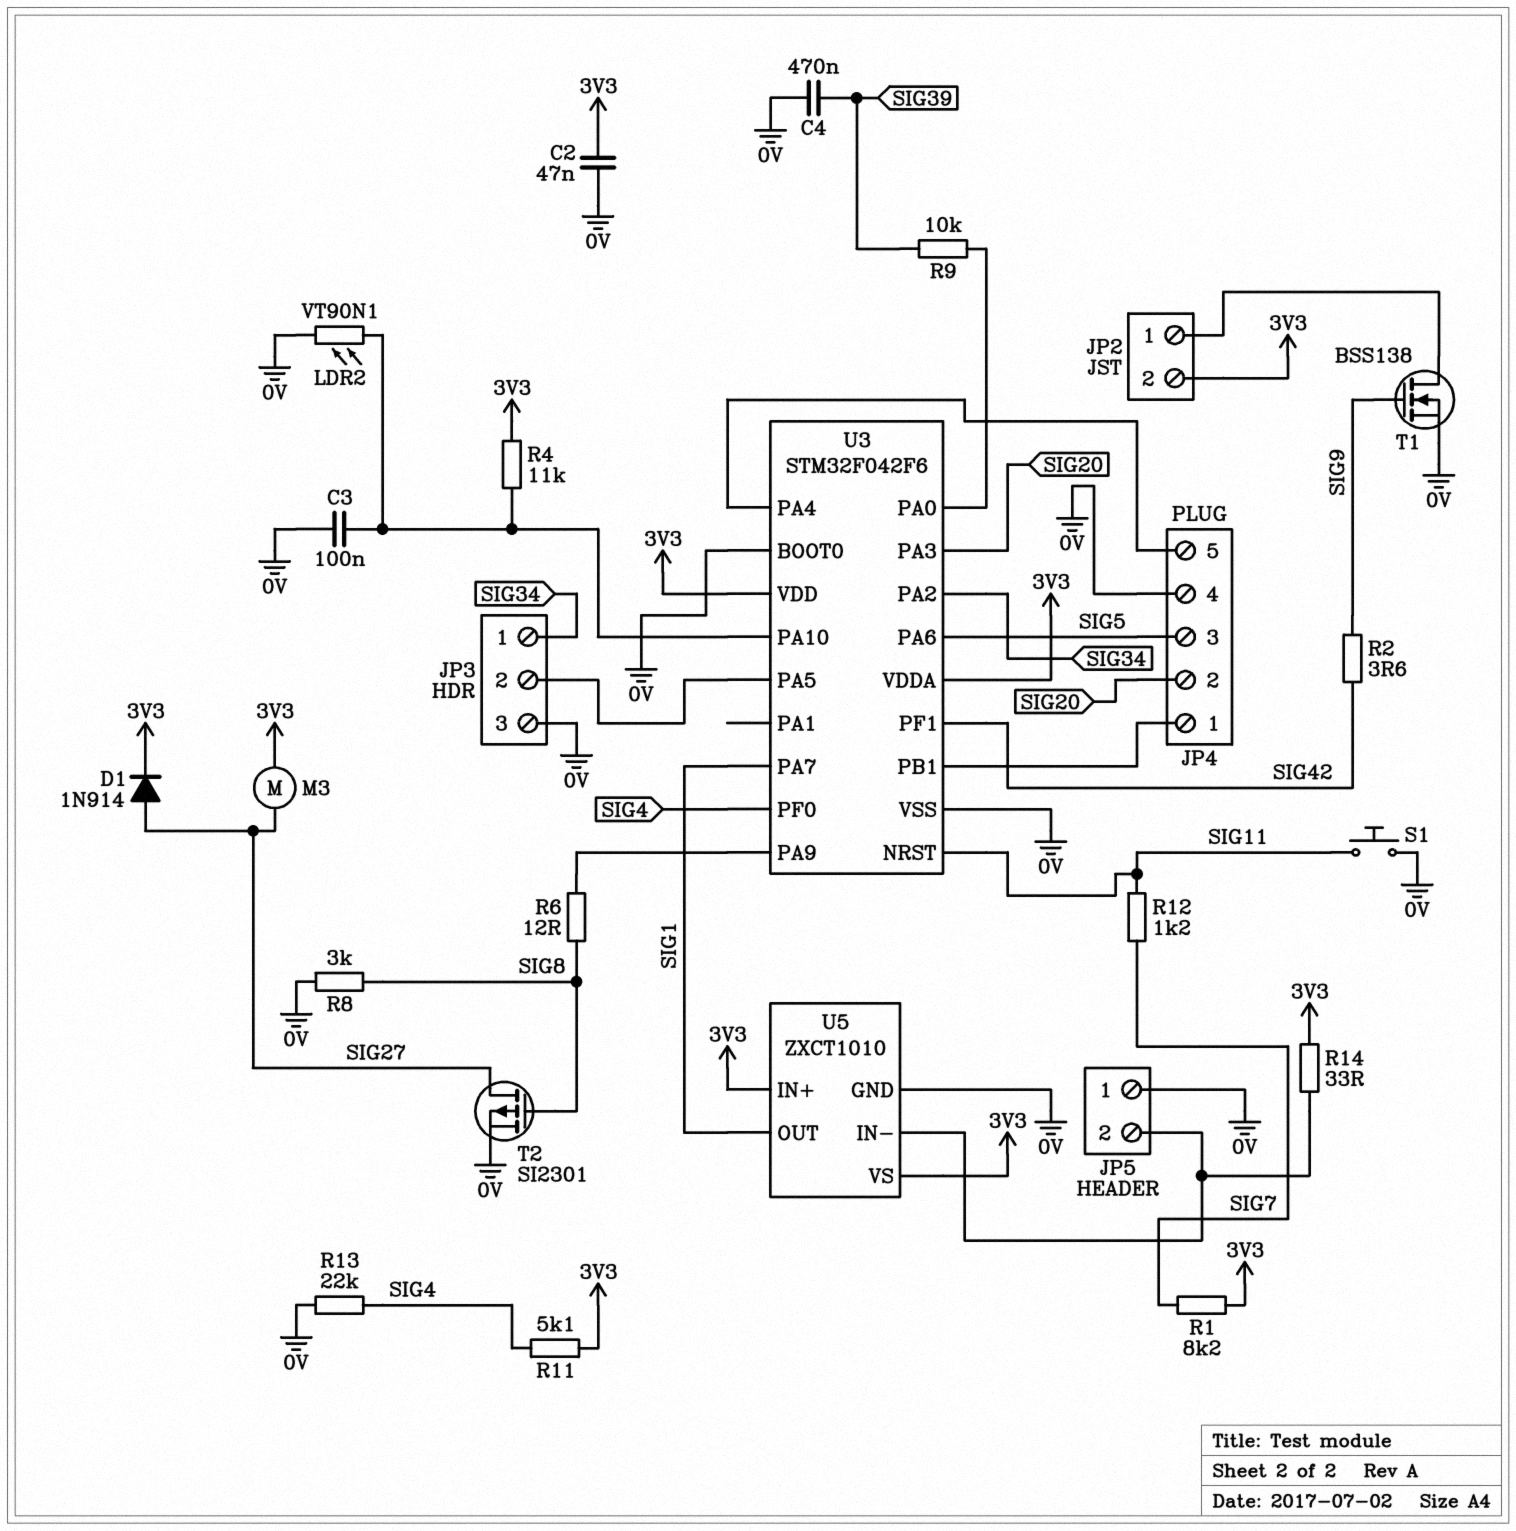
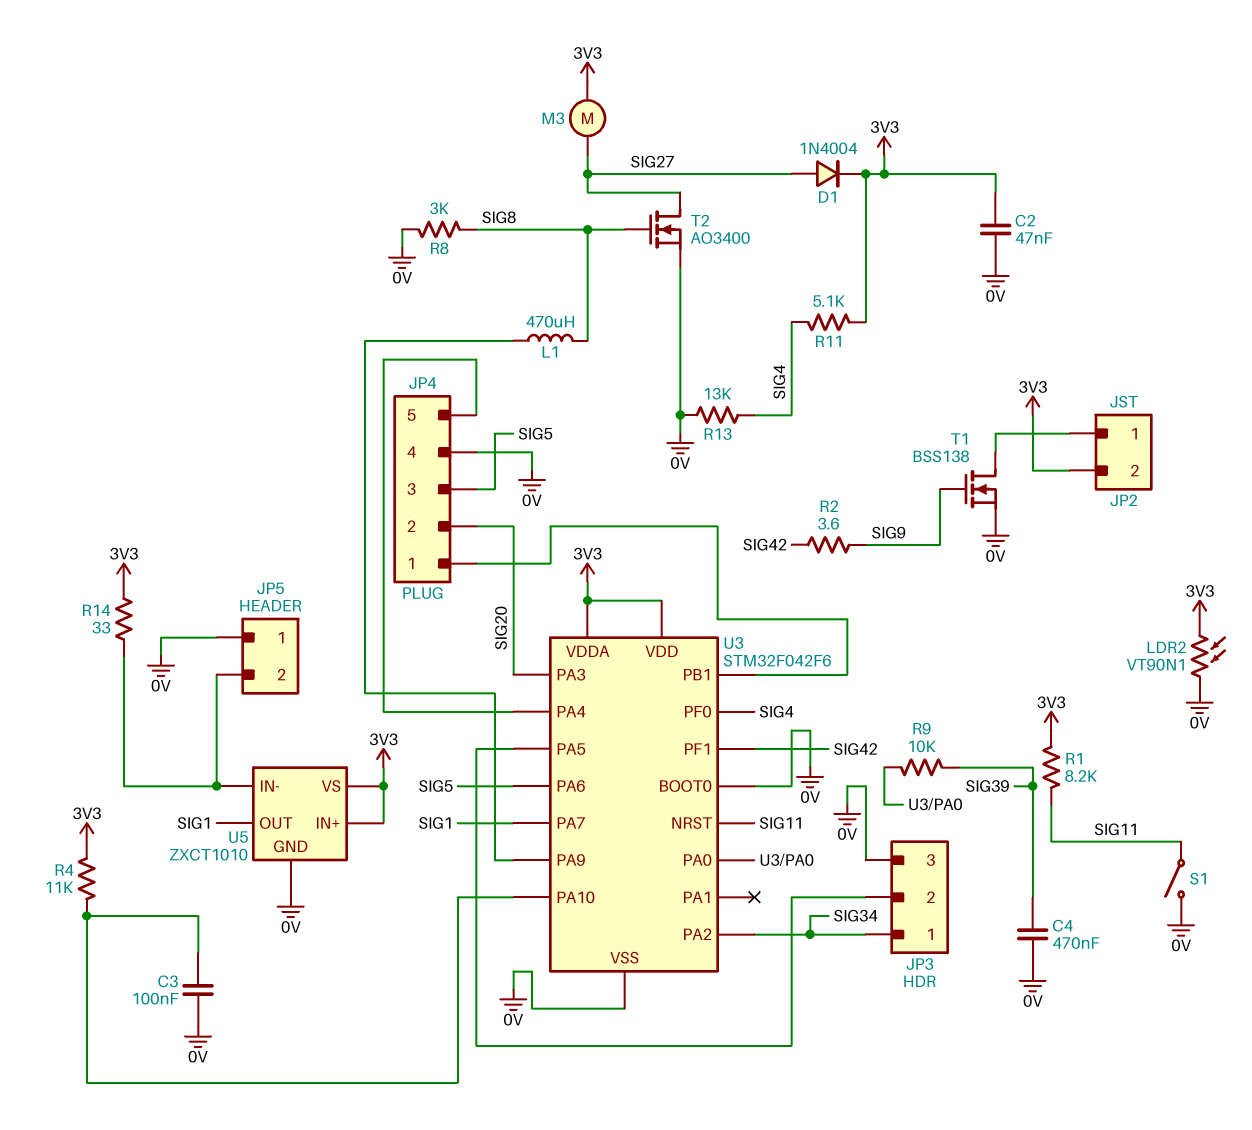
D1: diode 1N914 (A SIG27, K 3V3) -> diode 1N4004 (A SIG27, K 3V3)
L1: none -> 470uH (SIG8, U3/PA9)
LDR2: VT90N1 (0V, U3/PA10) -> VT90N1 (0V, 3V3)
R1: 8.2k (3V3, SIG7) -> 8.2k (3V3, SIG11)
R6: 12 (SIG8, U3/PA9) -> none
R12: 1.2k (SIG7, SIG11) -> none
R13: 22k (0V, SIG4) -> 13k (0V, SIG4)
S1: button (0V, SIG11) -> switch (0V, SIG11)
T2: PMOS SI2301 (G SIG8, D SIG27, S 0V) -> NMOS AO3400 (G SIG8, D SIG27, S 0V)

